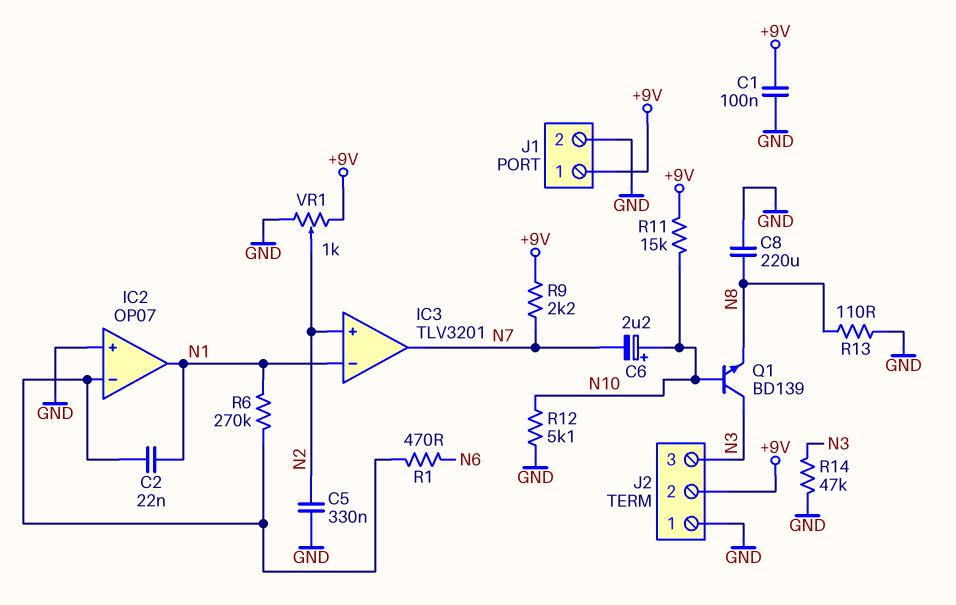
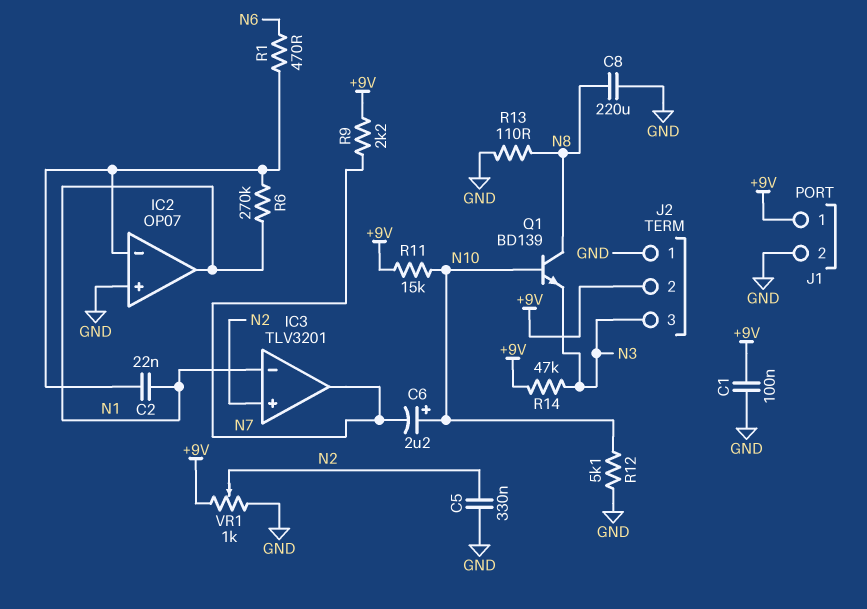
Q1: NPN BD139 (B N10, C N3, E N8) -> NPN BD139 (B N10, C N8, E N3)
R14: 47k (GND, N3) -> 47k (+9V, N3)

